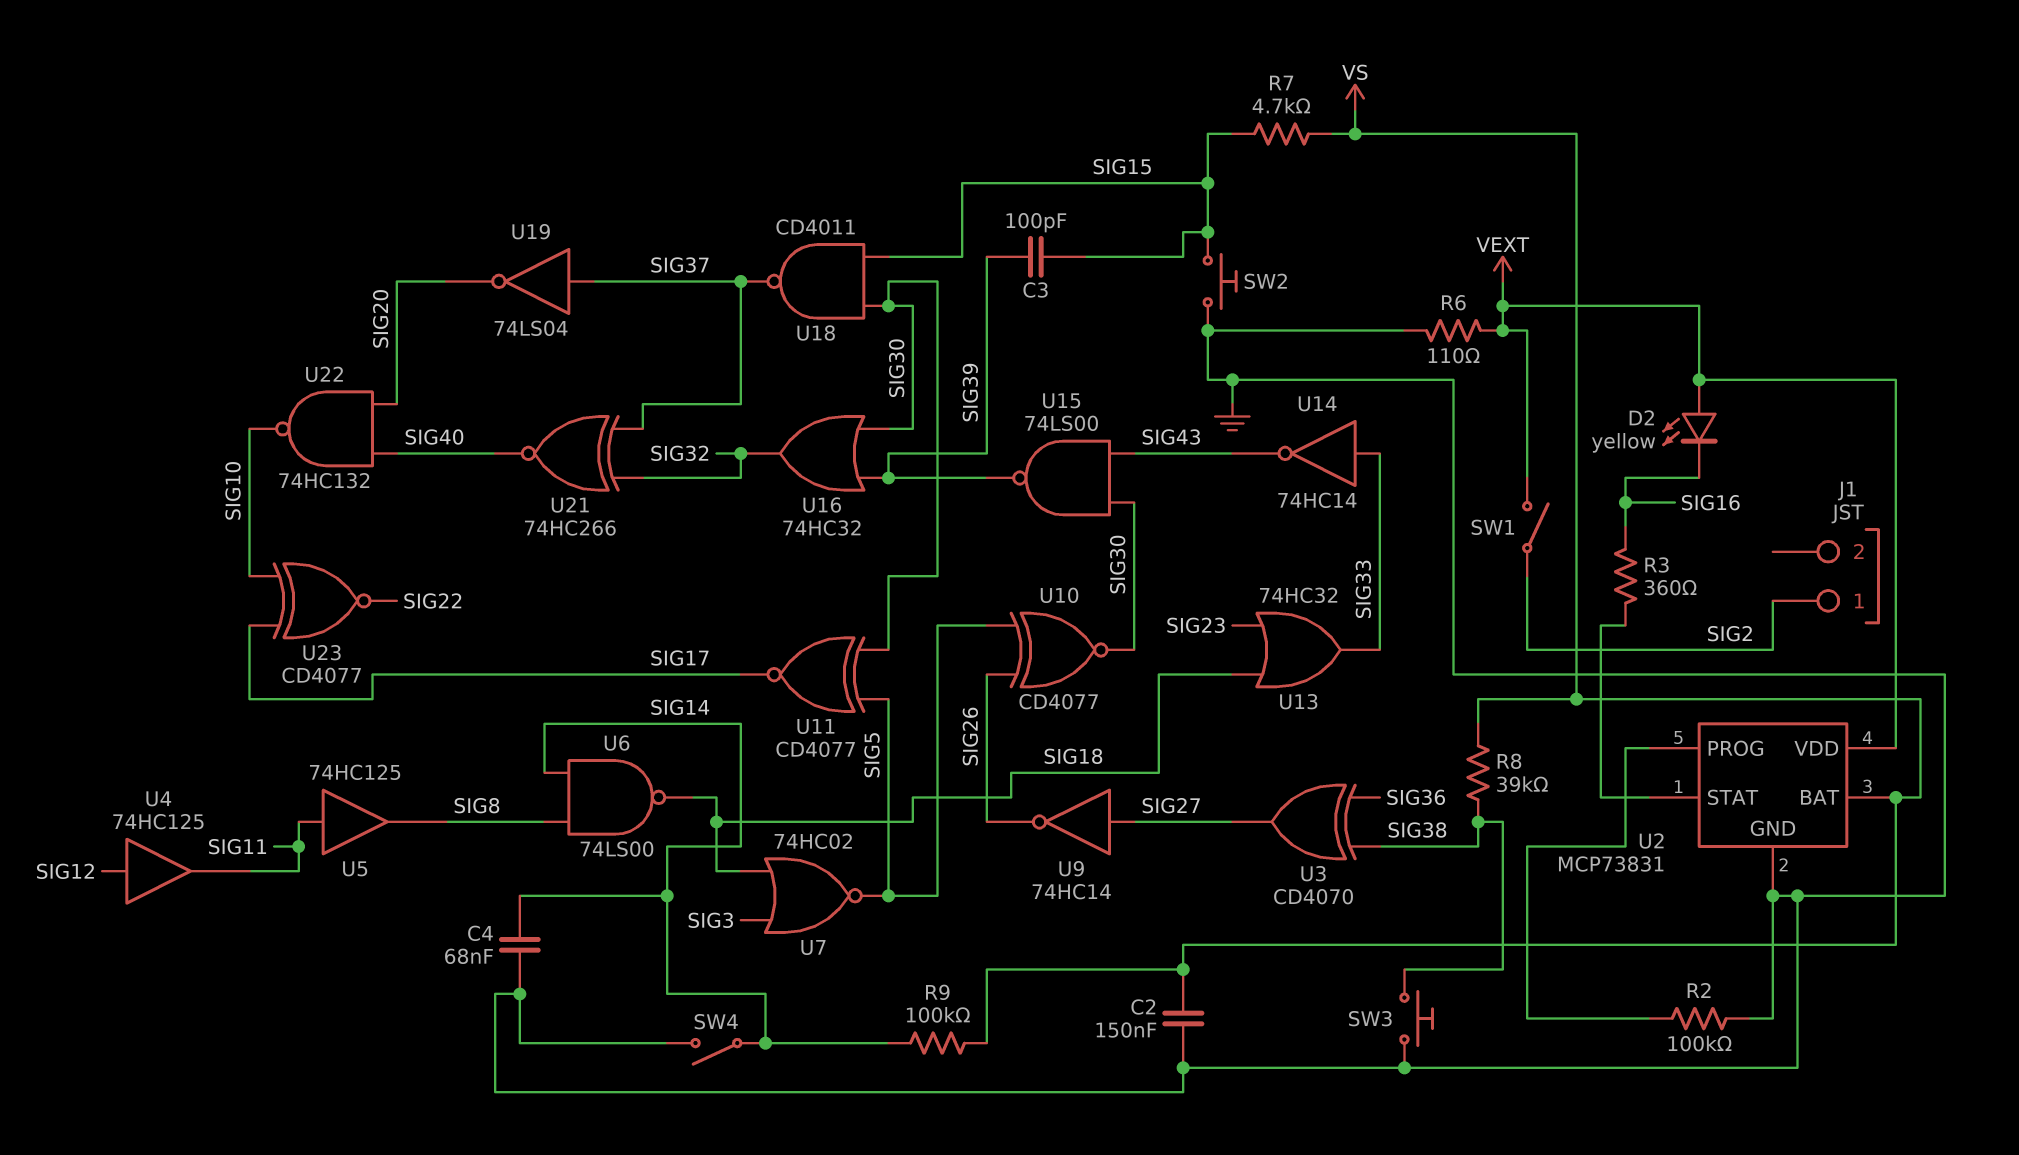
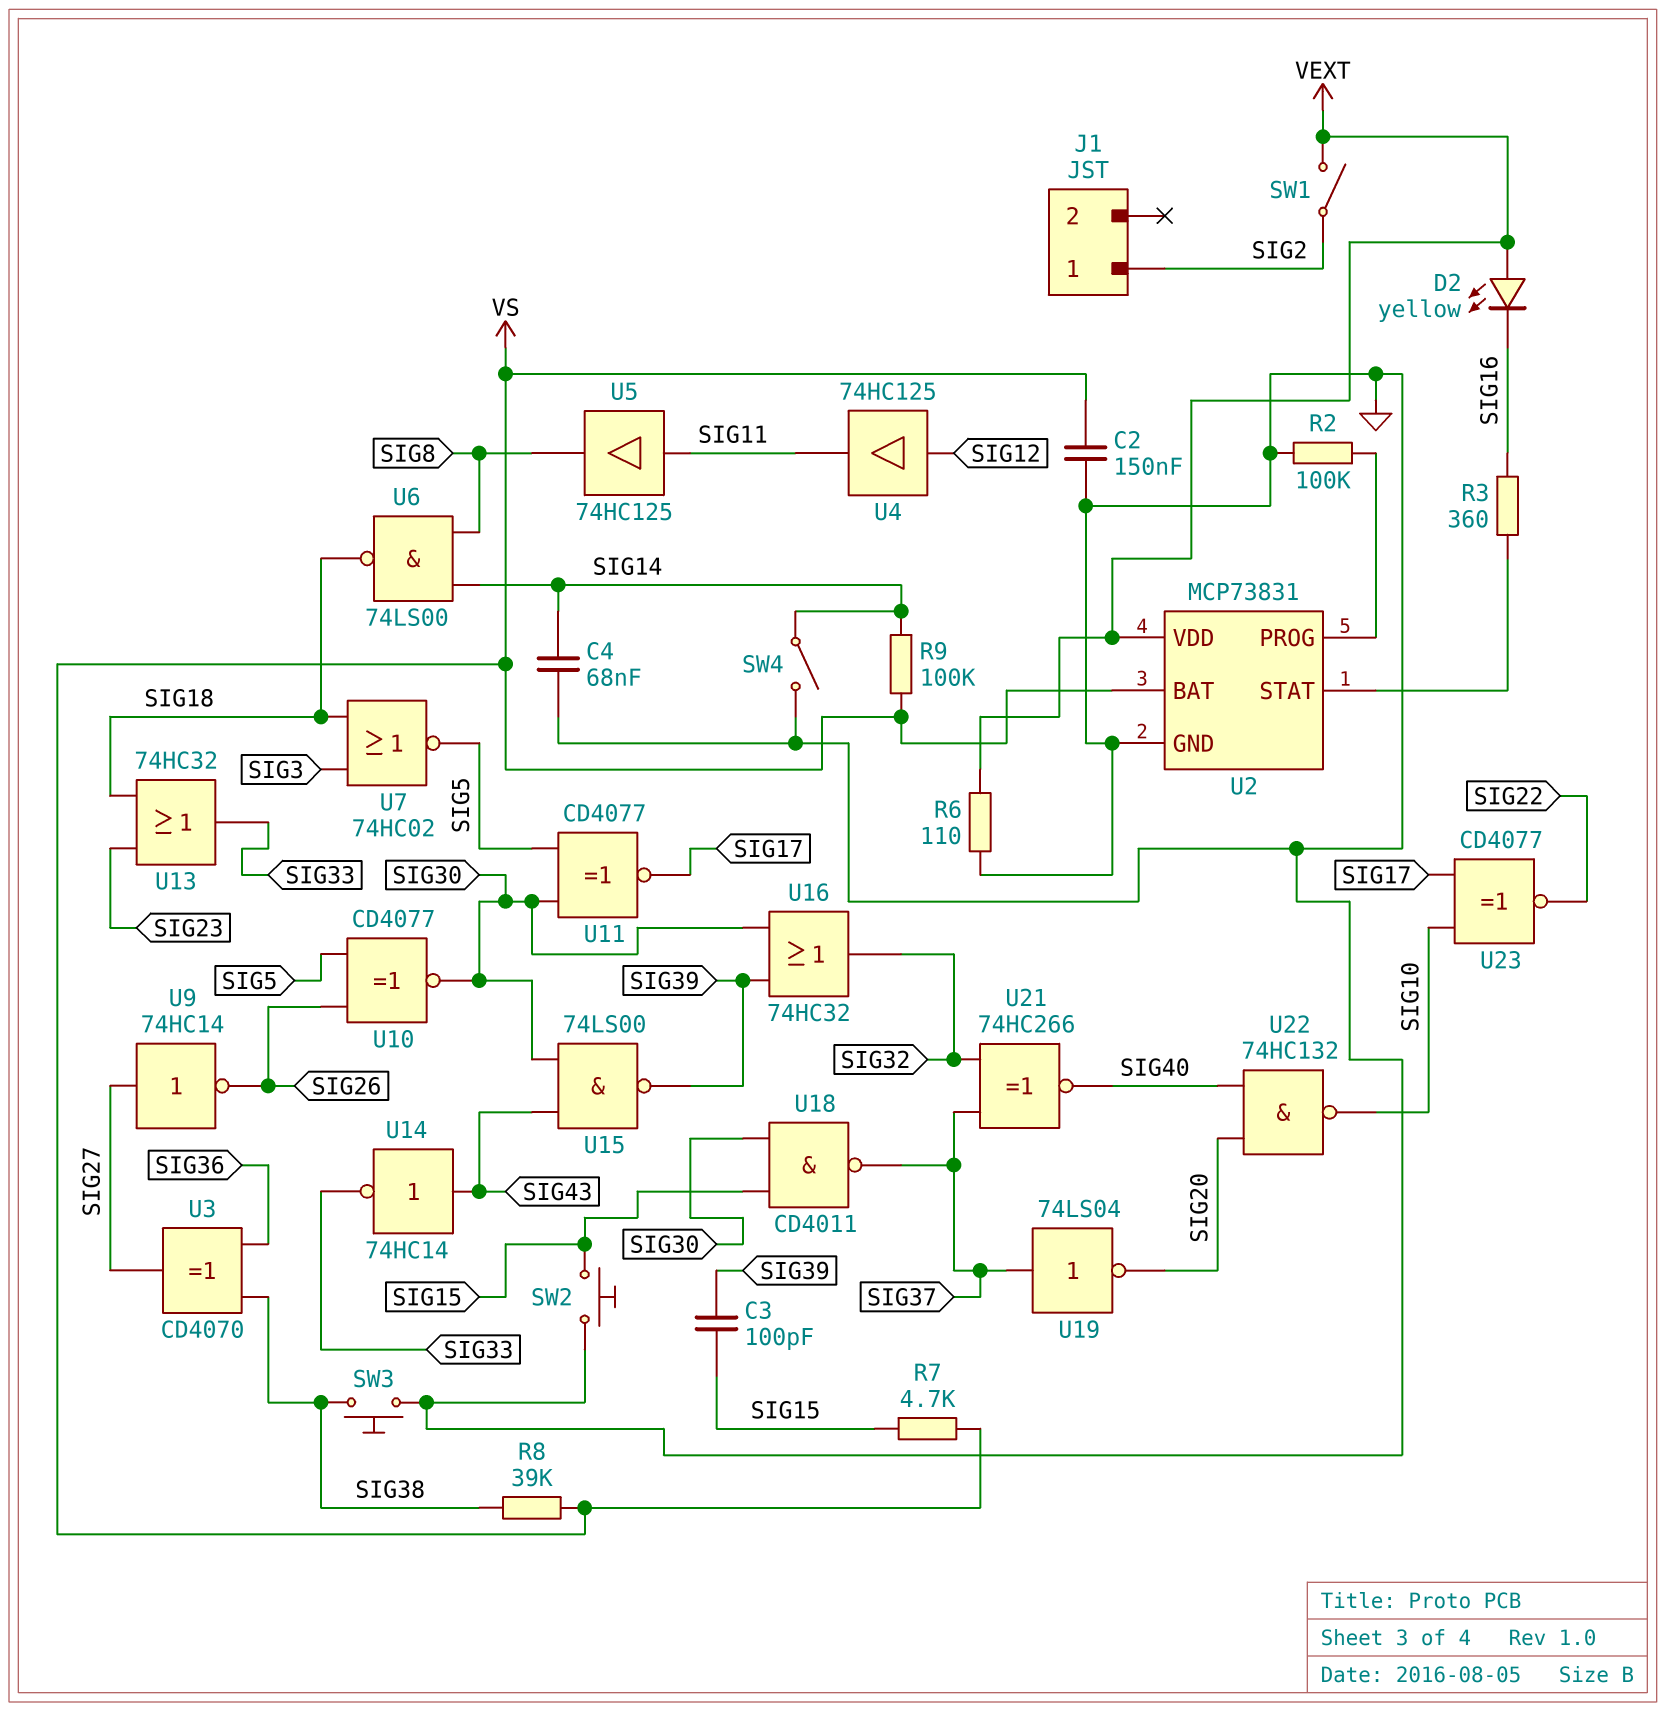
U14: NOT 74HC14 (in SIG33, out SIG43) -> NOT 74HC14 (in SIG43, out SIG33)

